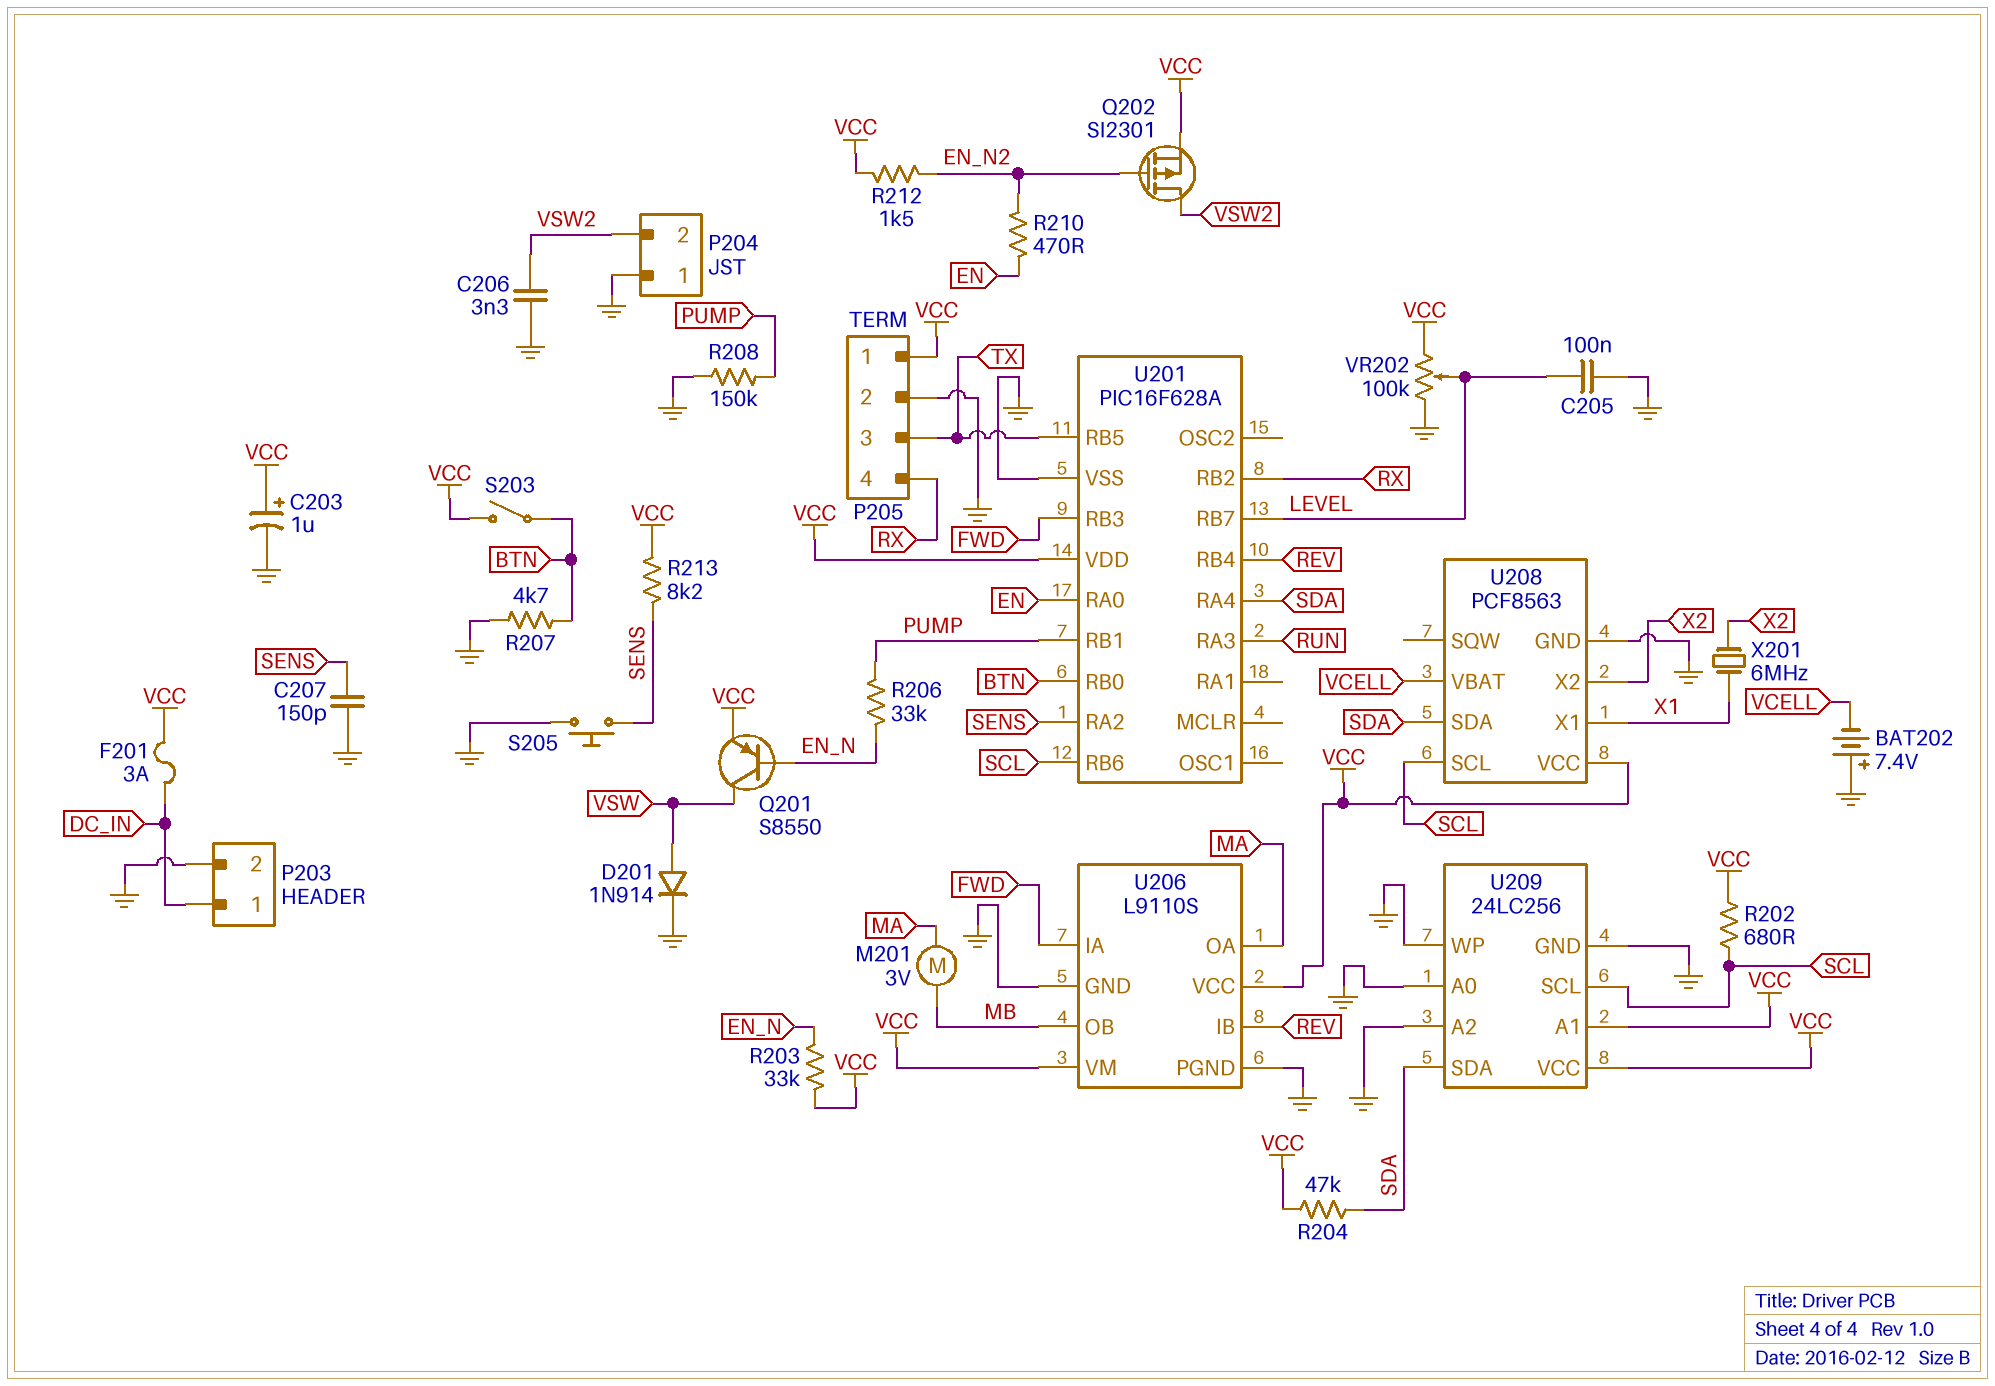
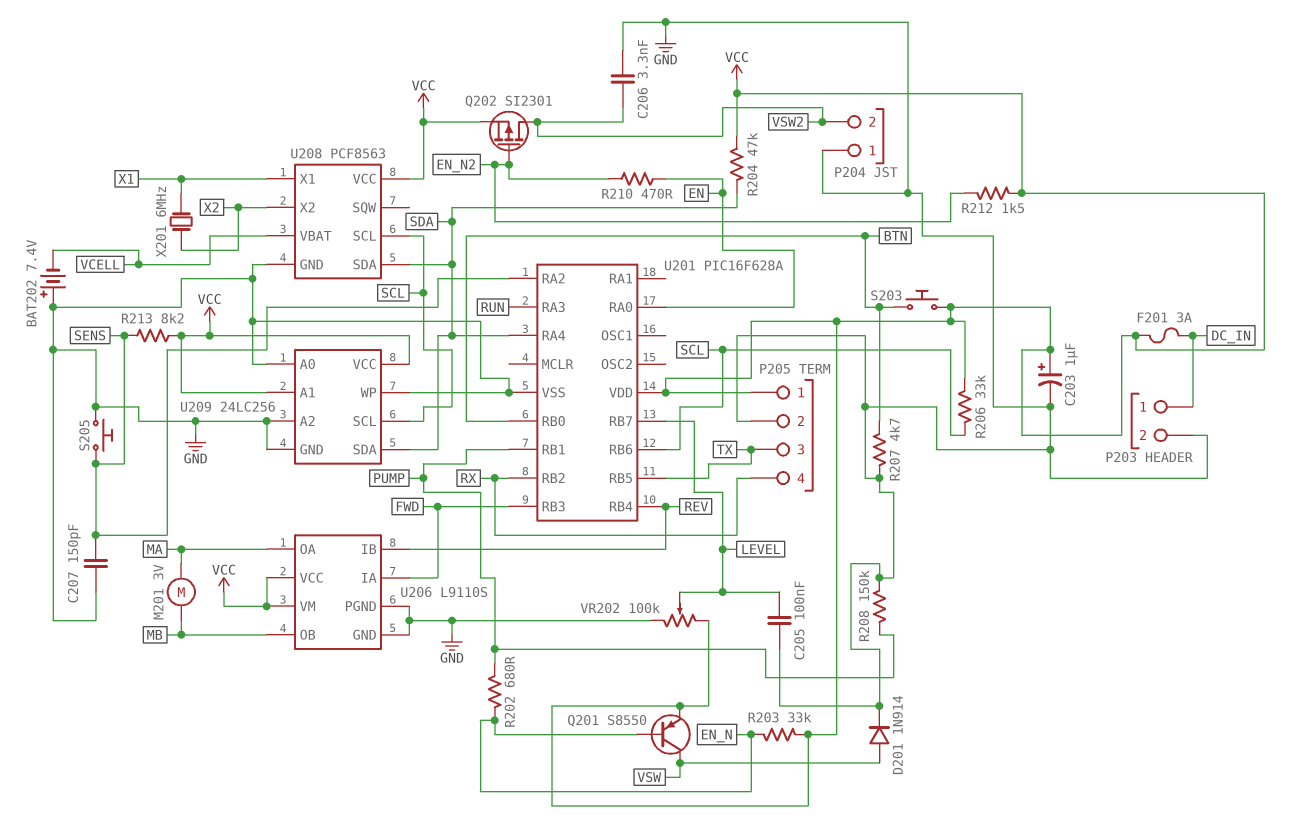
R202: 680 (SCL, VCC) -> 680 (EN_N, PUMP)
R206: 33k (EN_N, PUMP) -> 33k (SCL, VCC)
S203: switch (BTN, VCC) -> button (BTN, VCC)

